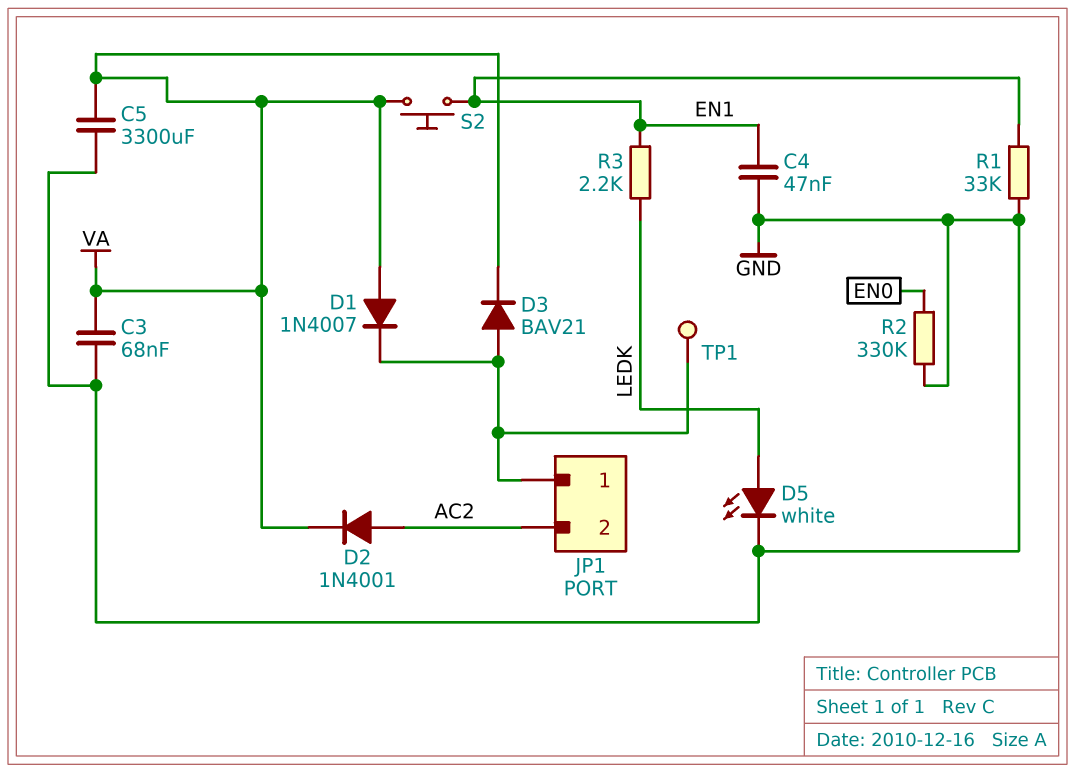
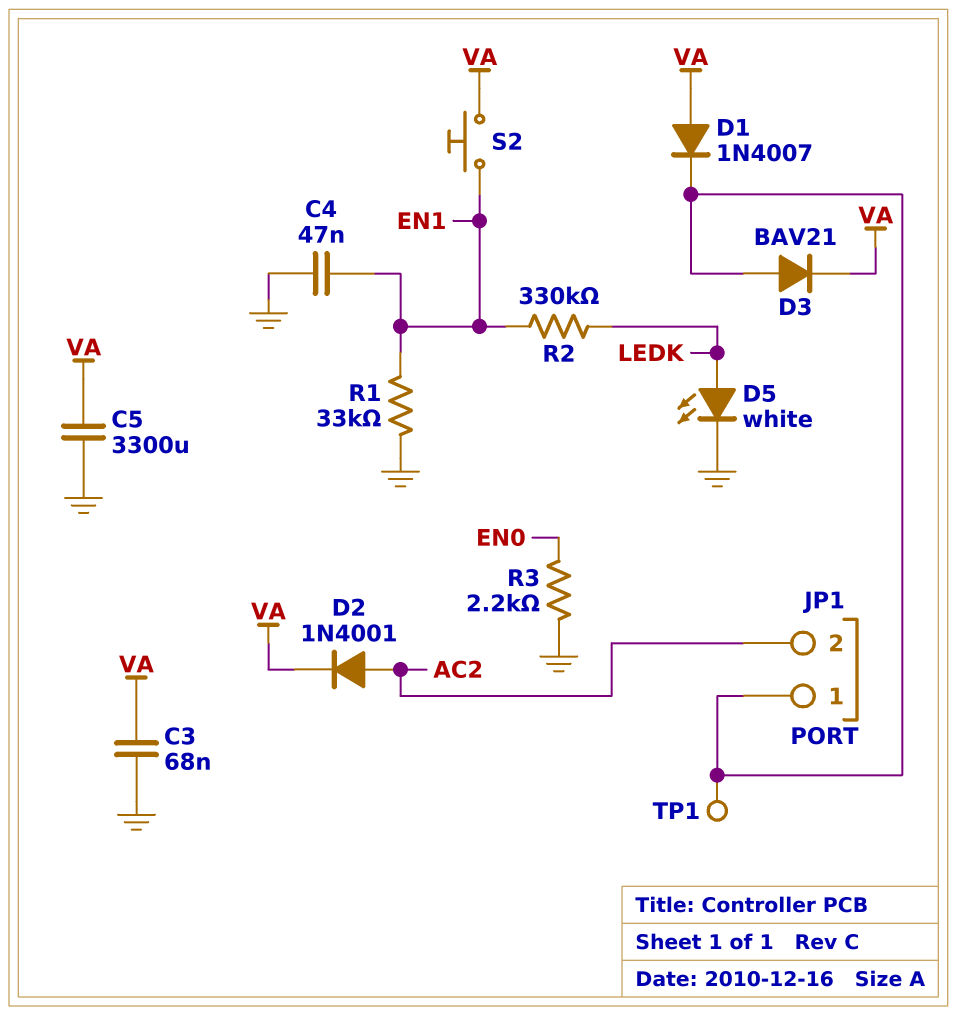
R2: 330k (EN0, GND) -> 330k (EN1, LEDK)
R3: 2.2k (EN1, LEDK) -> 2.2k (EN0, GND)

